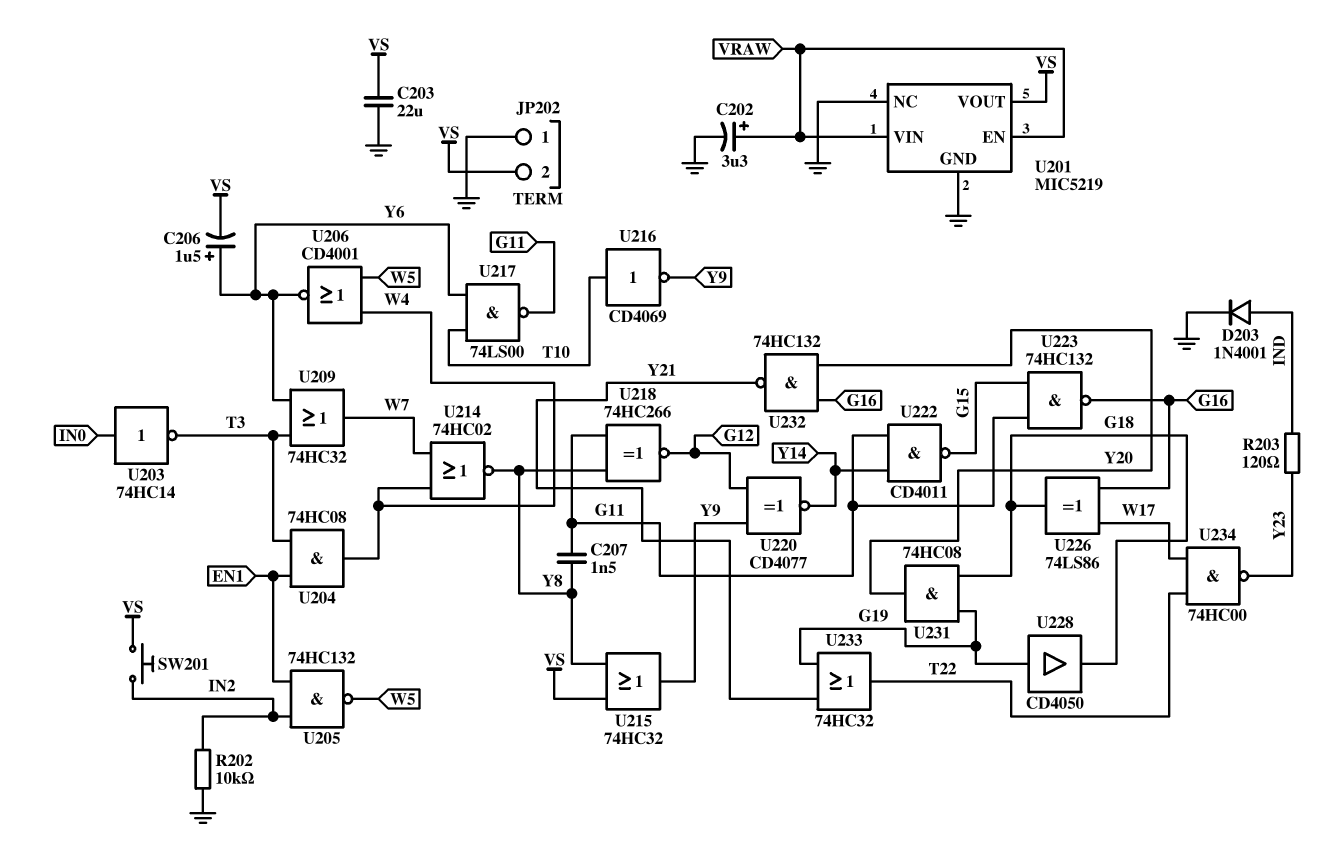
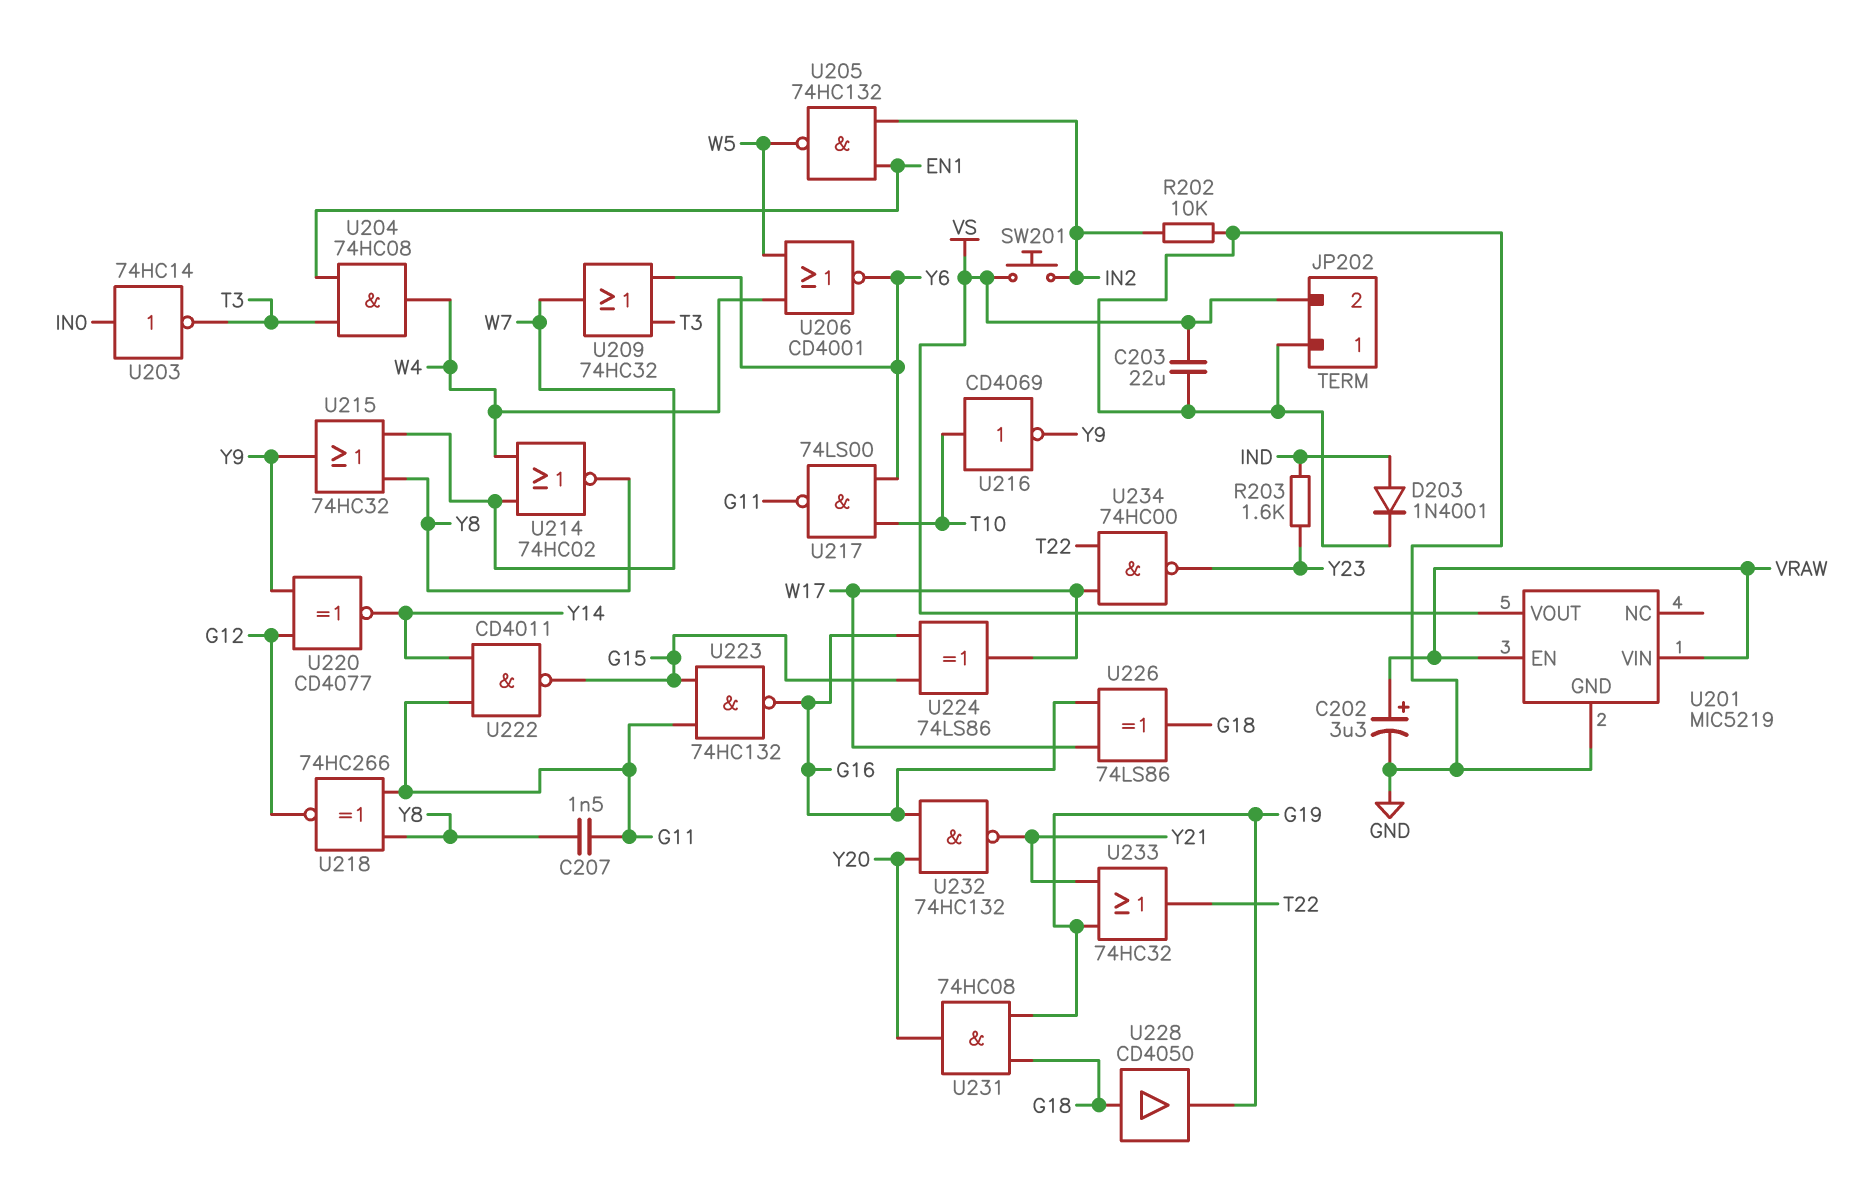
C206: 1.5uF (plus Y6, minus VS) -> none
R203: 120 (IND, Y23) -> 1.6k (IND, Y23)
U201 pin NC: GND -> none
U215: OR 74HC32 (in VS, in Y8, out Y9) -> OR 74HC32 (in W7, in Y8, out Y9)
U224: none -> XOR 74LS86 (in G15, in G16, out W17)
U228: buffer CD4050 (in G19, out G18) -> buffer CD4050 (in G18, out G19)

